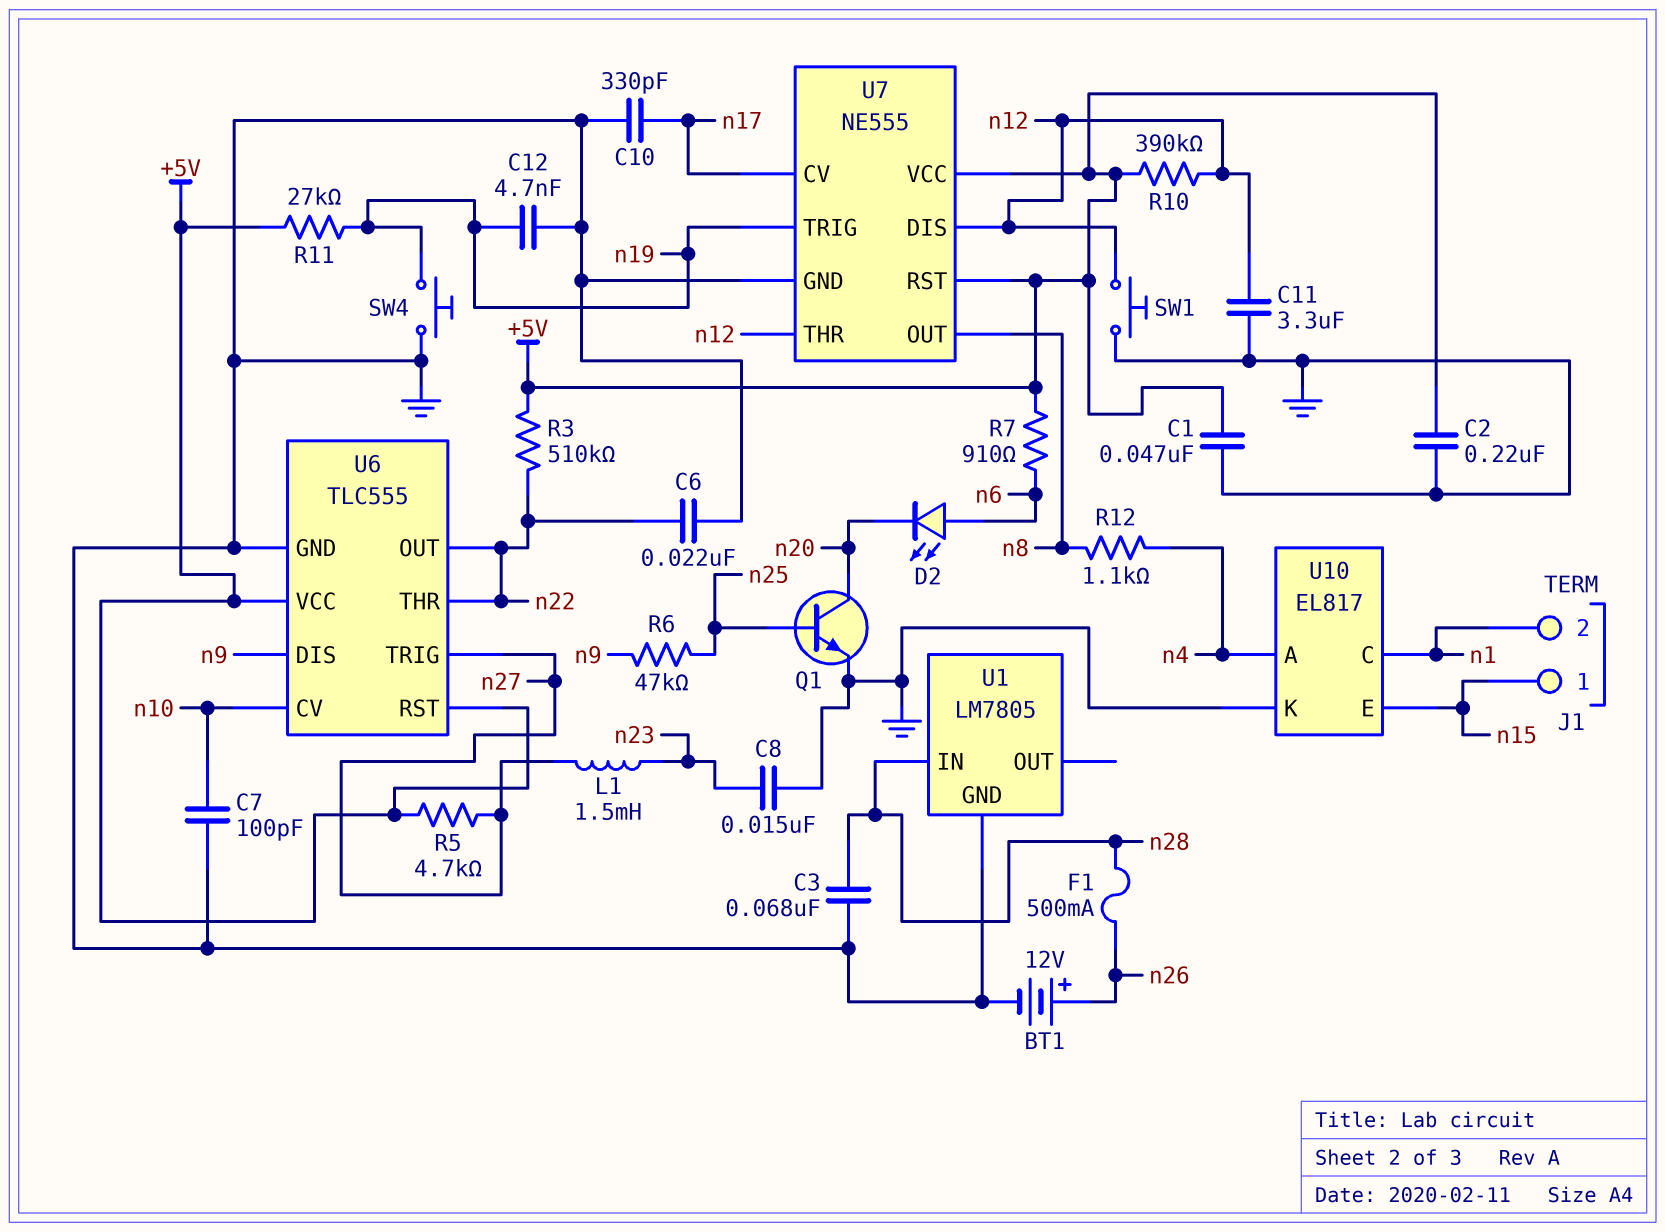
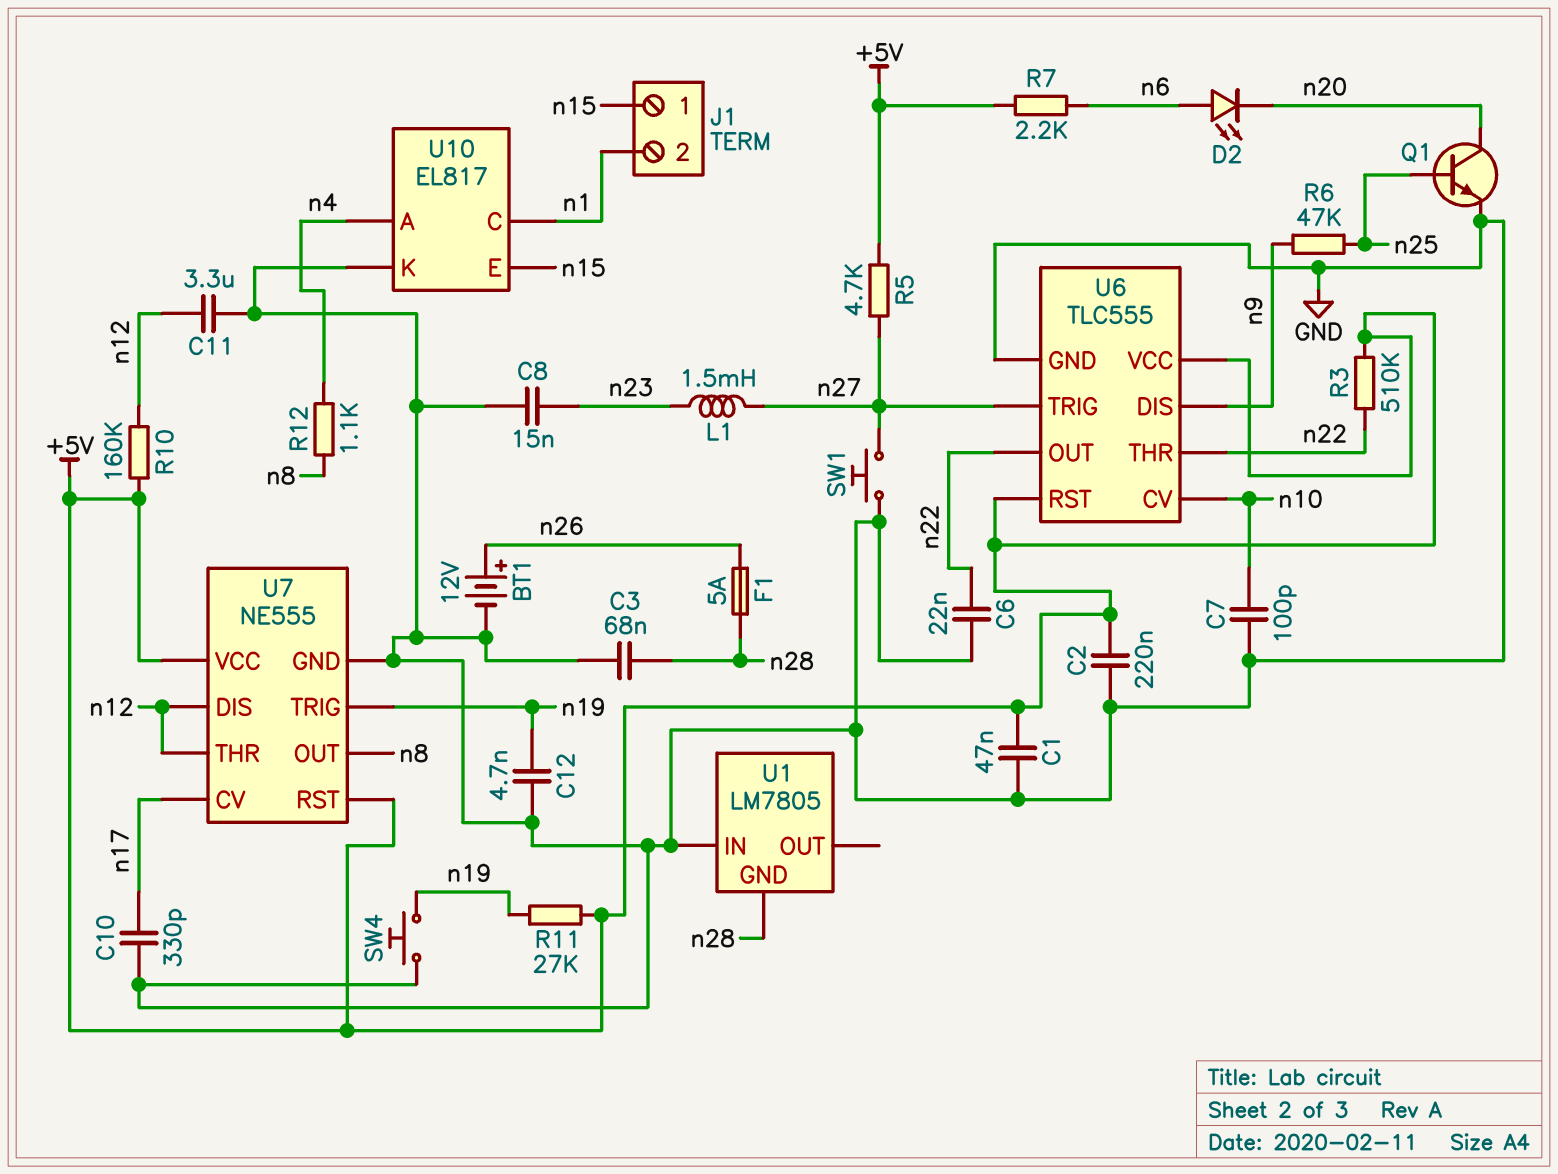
F1: 500mA (n26, n28) -> 5A (n26, n28)
R7: 910 (+5V, n6) -> 2.2k (+5V, n6)
R10: 390k (+5V, n12) -> 160k (+5V, n12)
SW1: button (GND, n12) -> button (GND, n27)
U1 pin GND: GND -> n28
U1 pin IN: n28 -> GND

